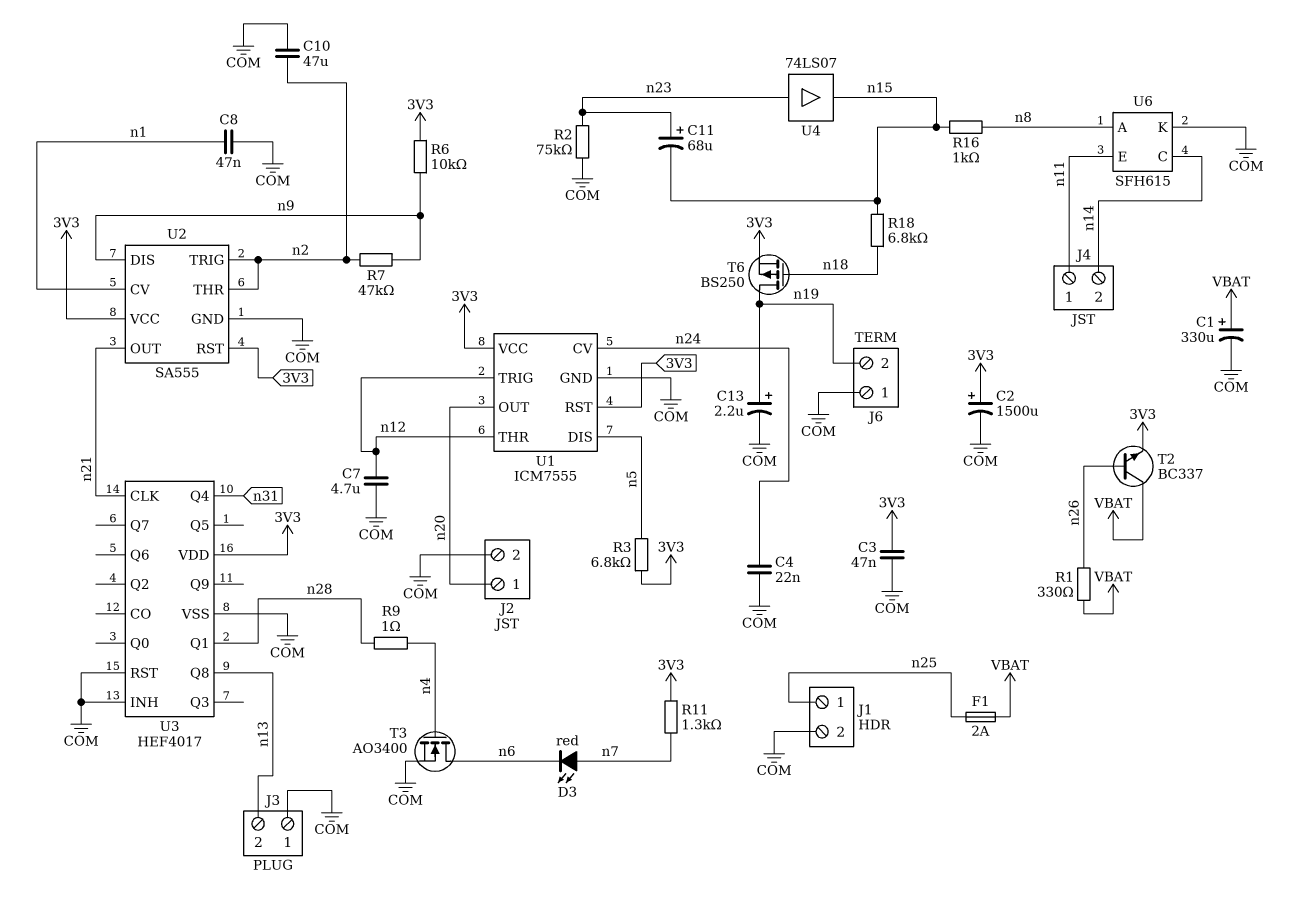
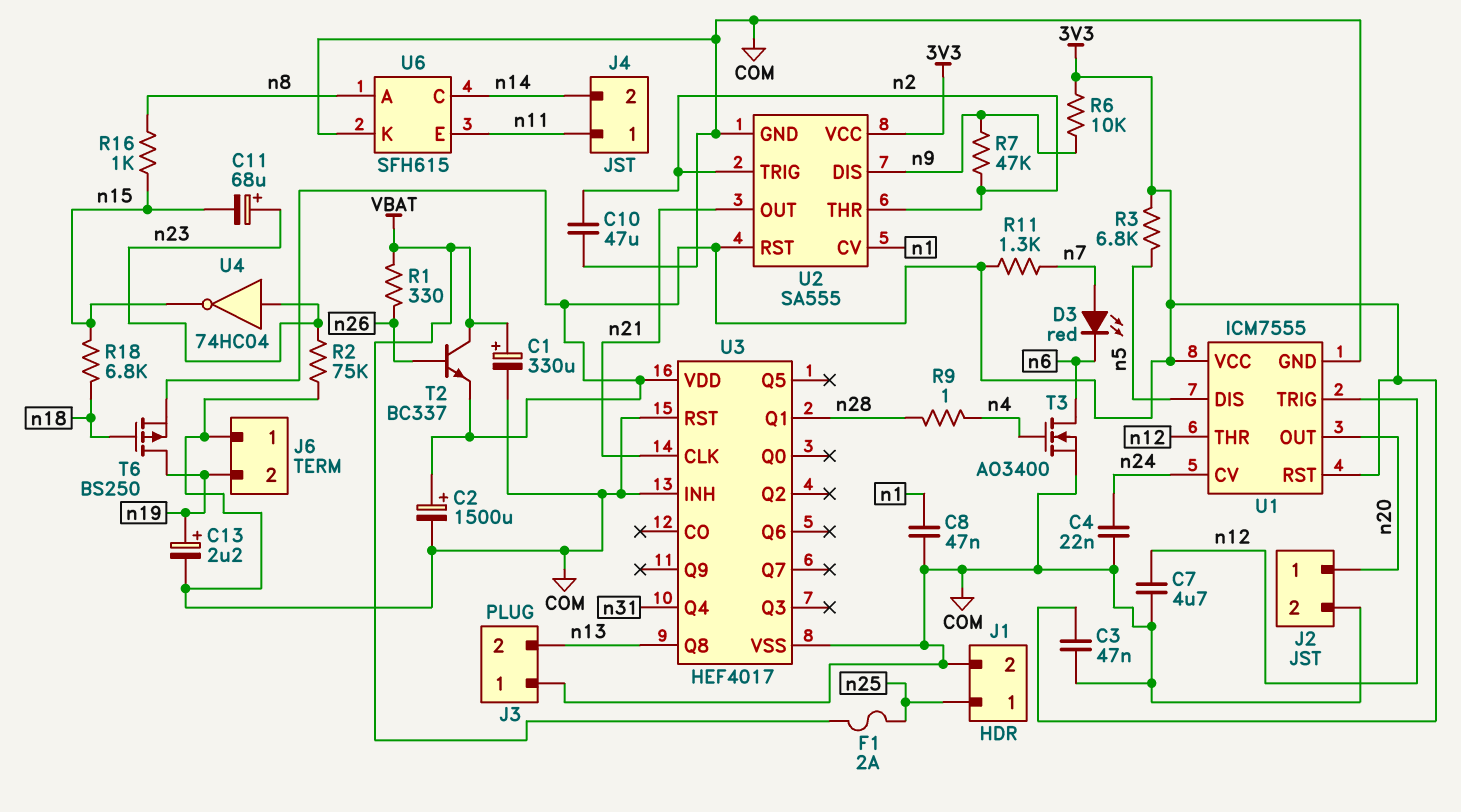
U4: buffer 74LS07 (in n23, out n15) -> NOT 74HC04 (in n23, out n15)

